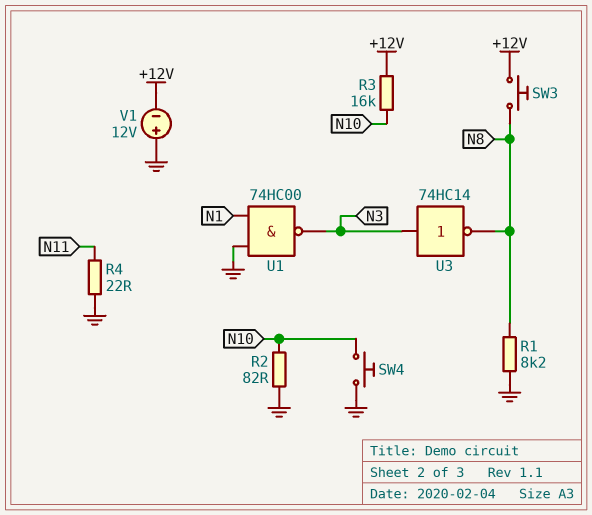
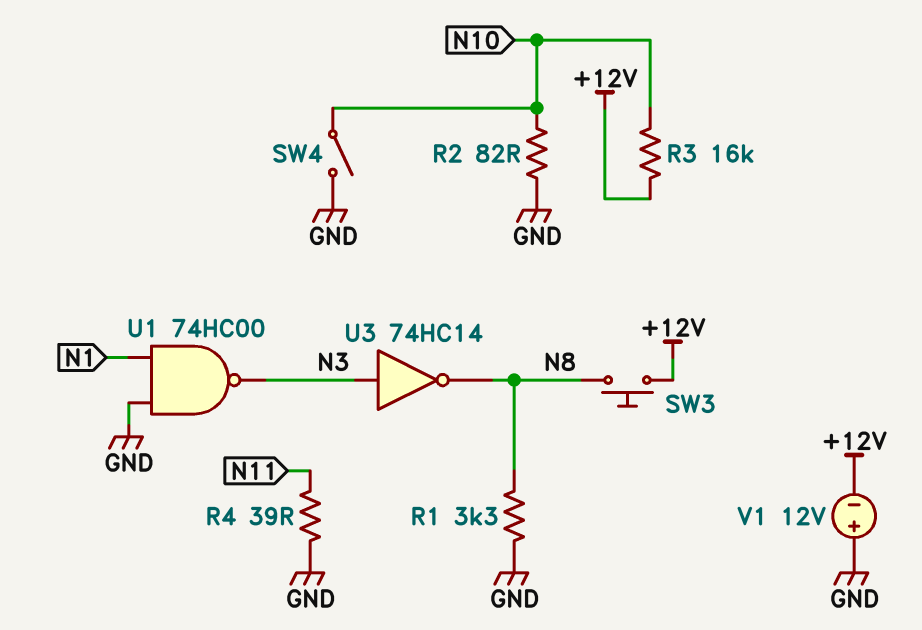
R1: 8.2k (GND, N8) -> 3.3k (GND, N8)
R4: 22 (GND, N11) -> 39 (GND, N11)
SW4: button (GND, N10) -> switch (GND, N10)

